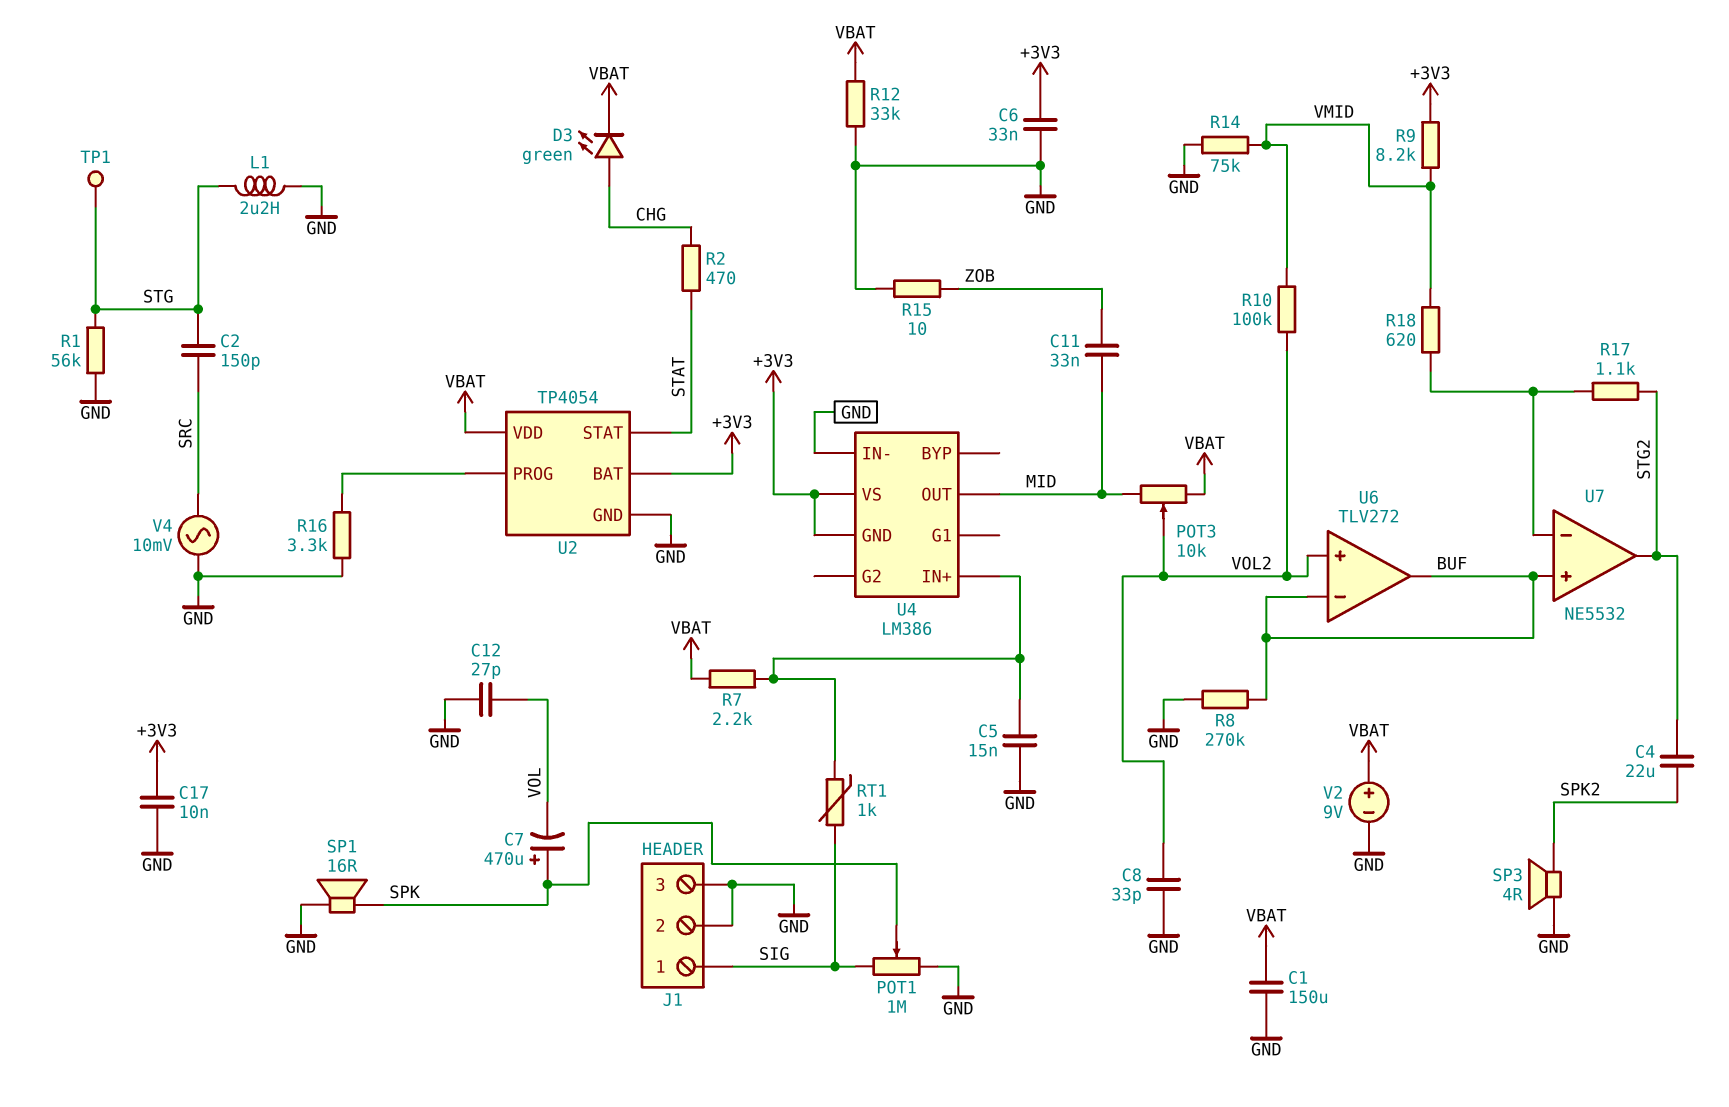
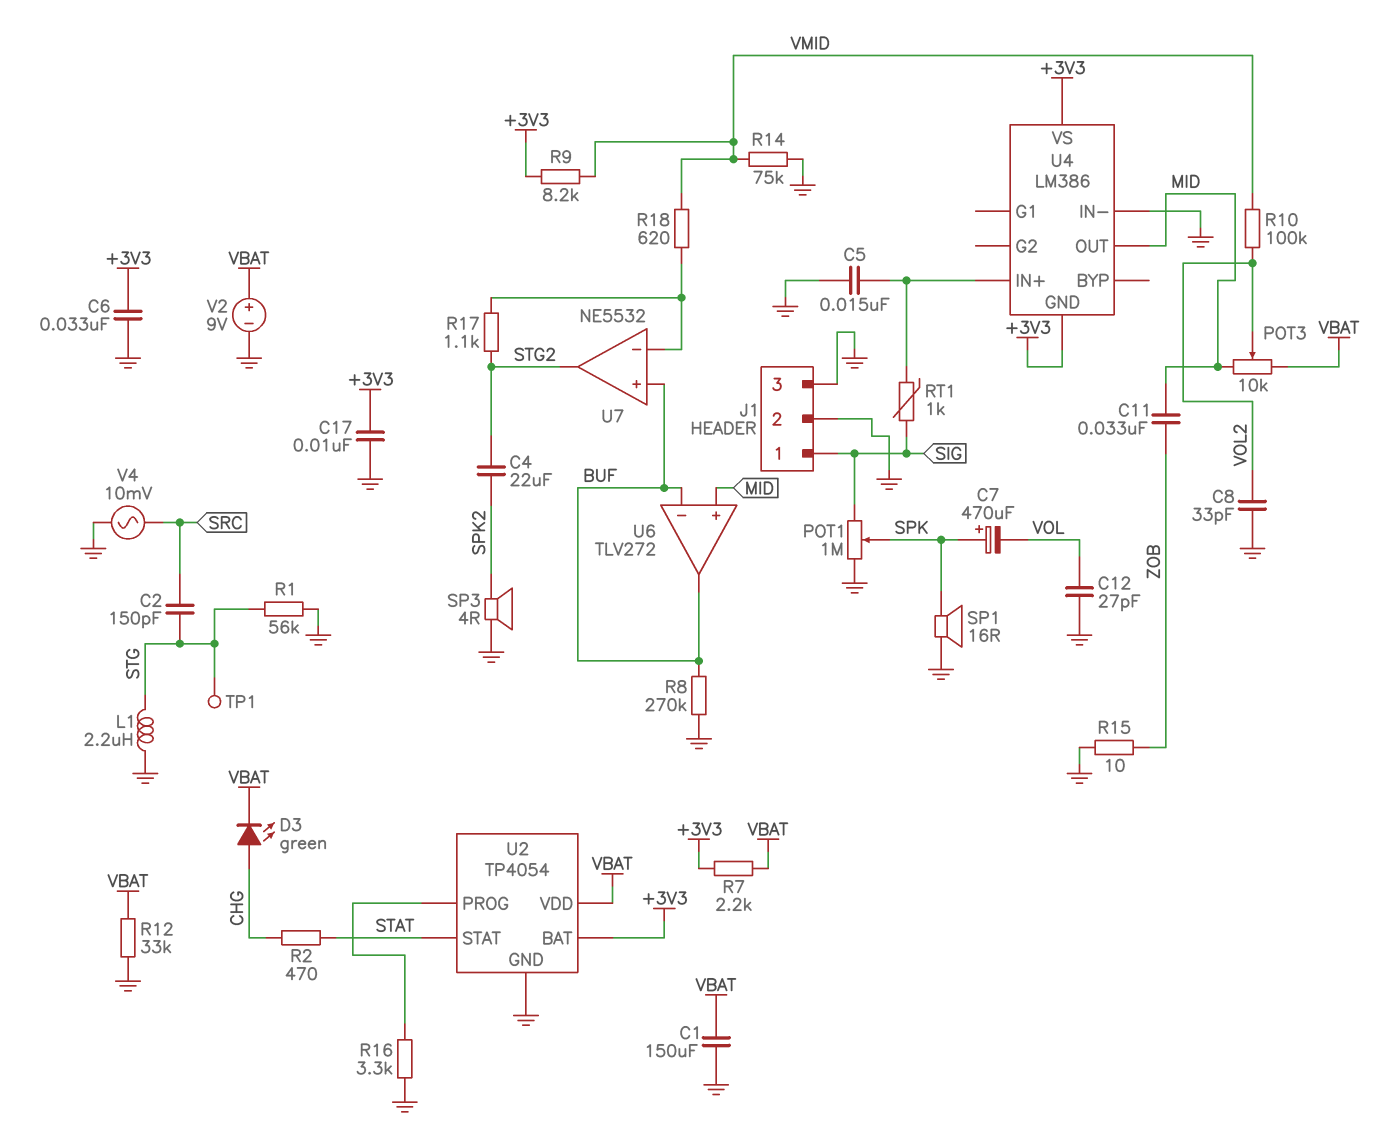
R7: 2.2k (U4/IN+, VBAT) -> 2.2k (+3V3, VBAT)
U6 pin in+: VOL2 -> MID

